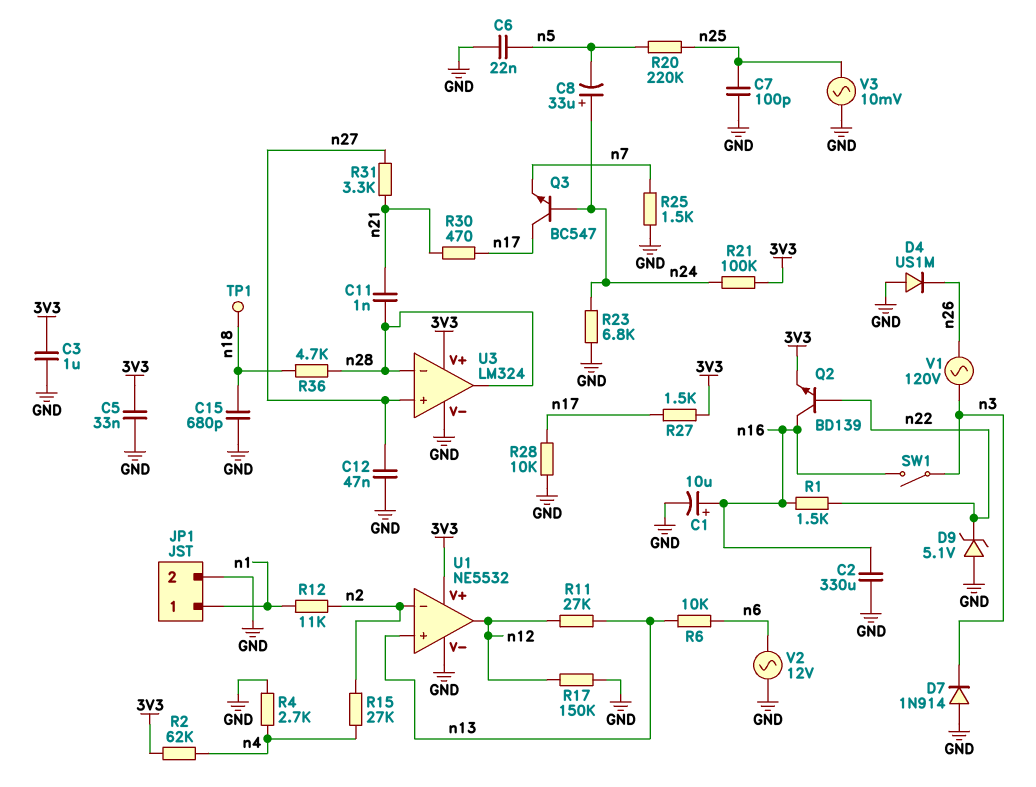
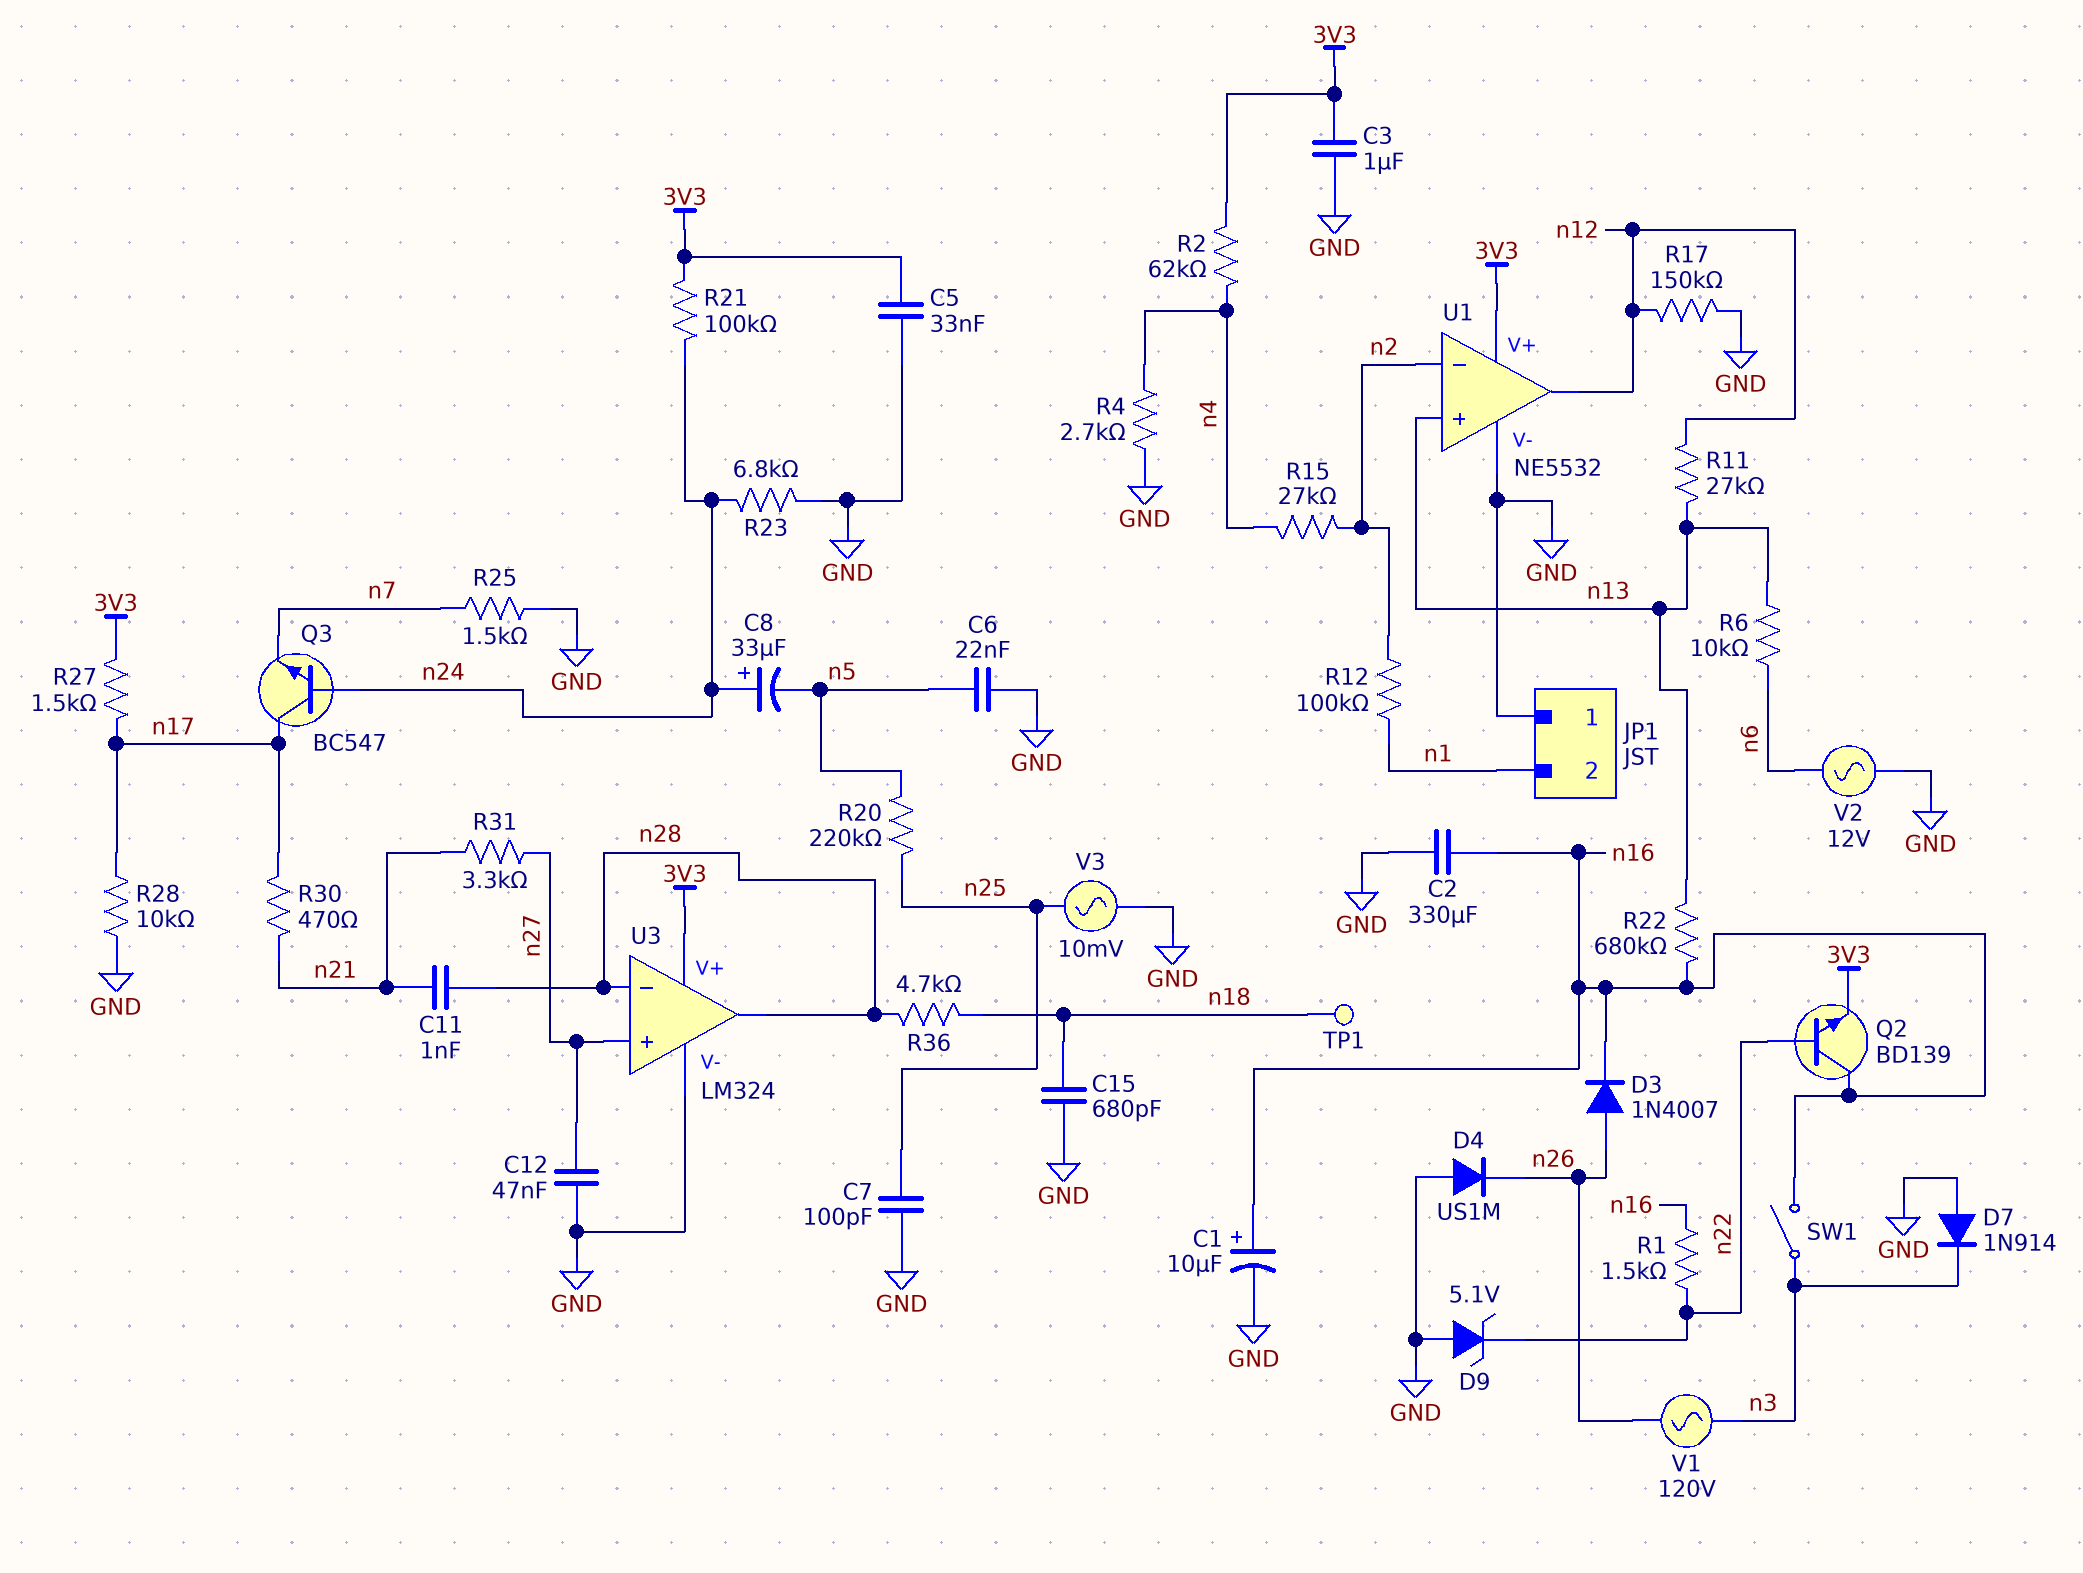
D3: none -> diode 1N4007 (A n26, K n16)
JP1 pin 1: n1 -> GND
JP1 pin 2: GND -> n1
R12: 11k (n1, n2) -> 100k (n1, n2)
R22: none -> 680k (n13, n16)

